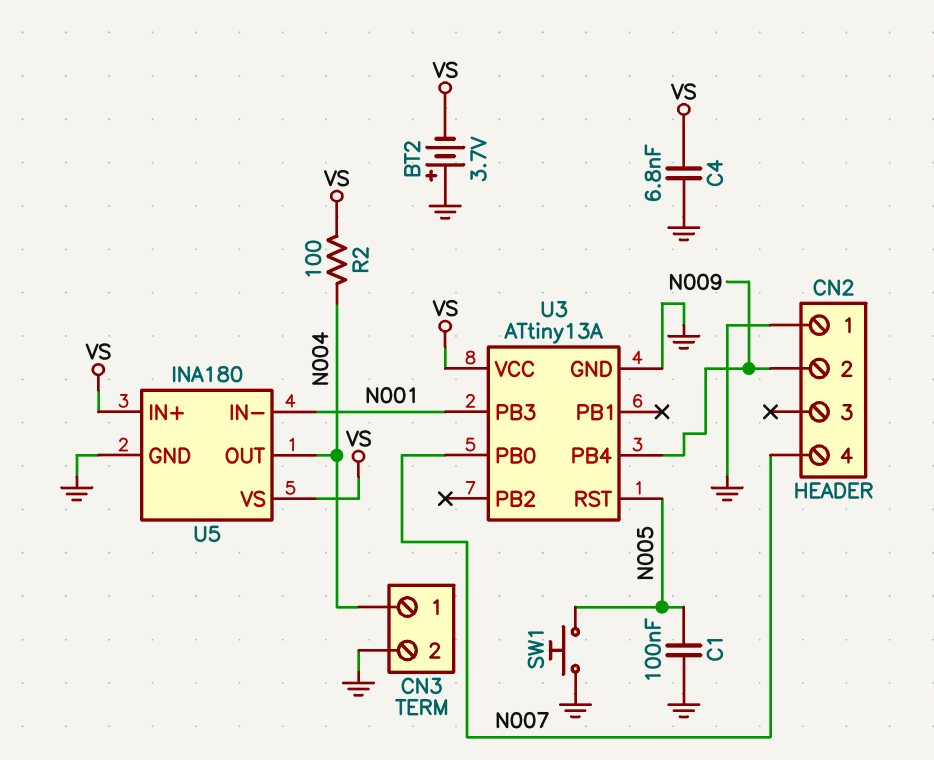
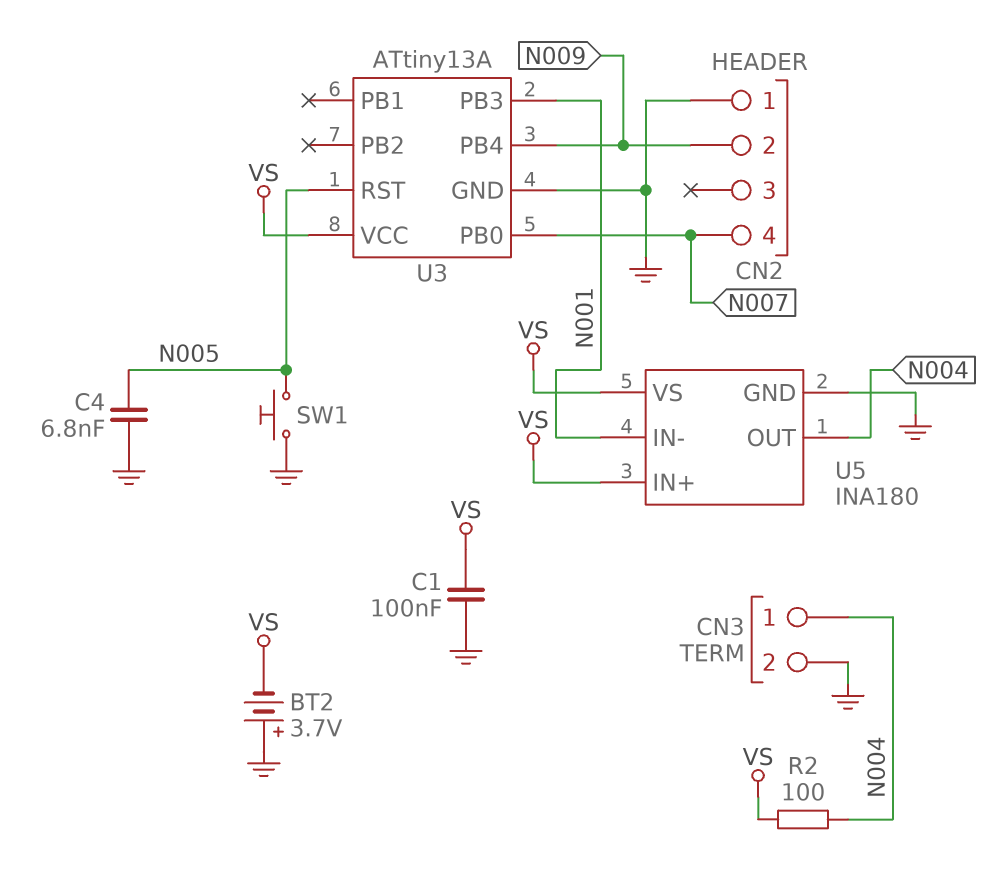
C1: 100nF (GND, N005) -> 100nF (GND, VS)
C4: 6.8nF (GND, VS) -> 6.8nF (GND, N005)

